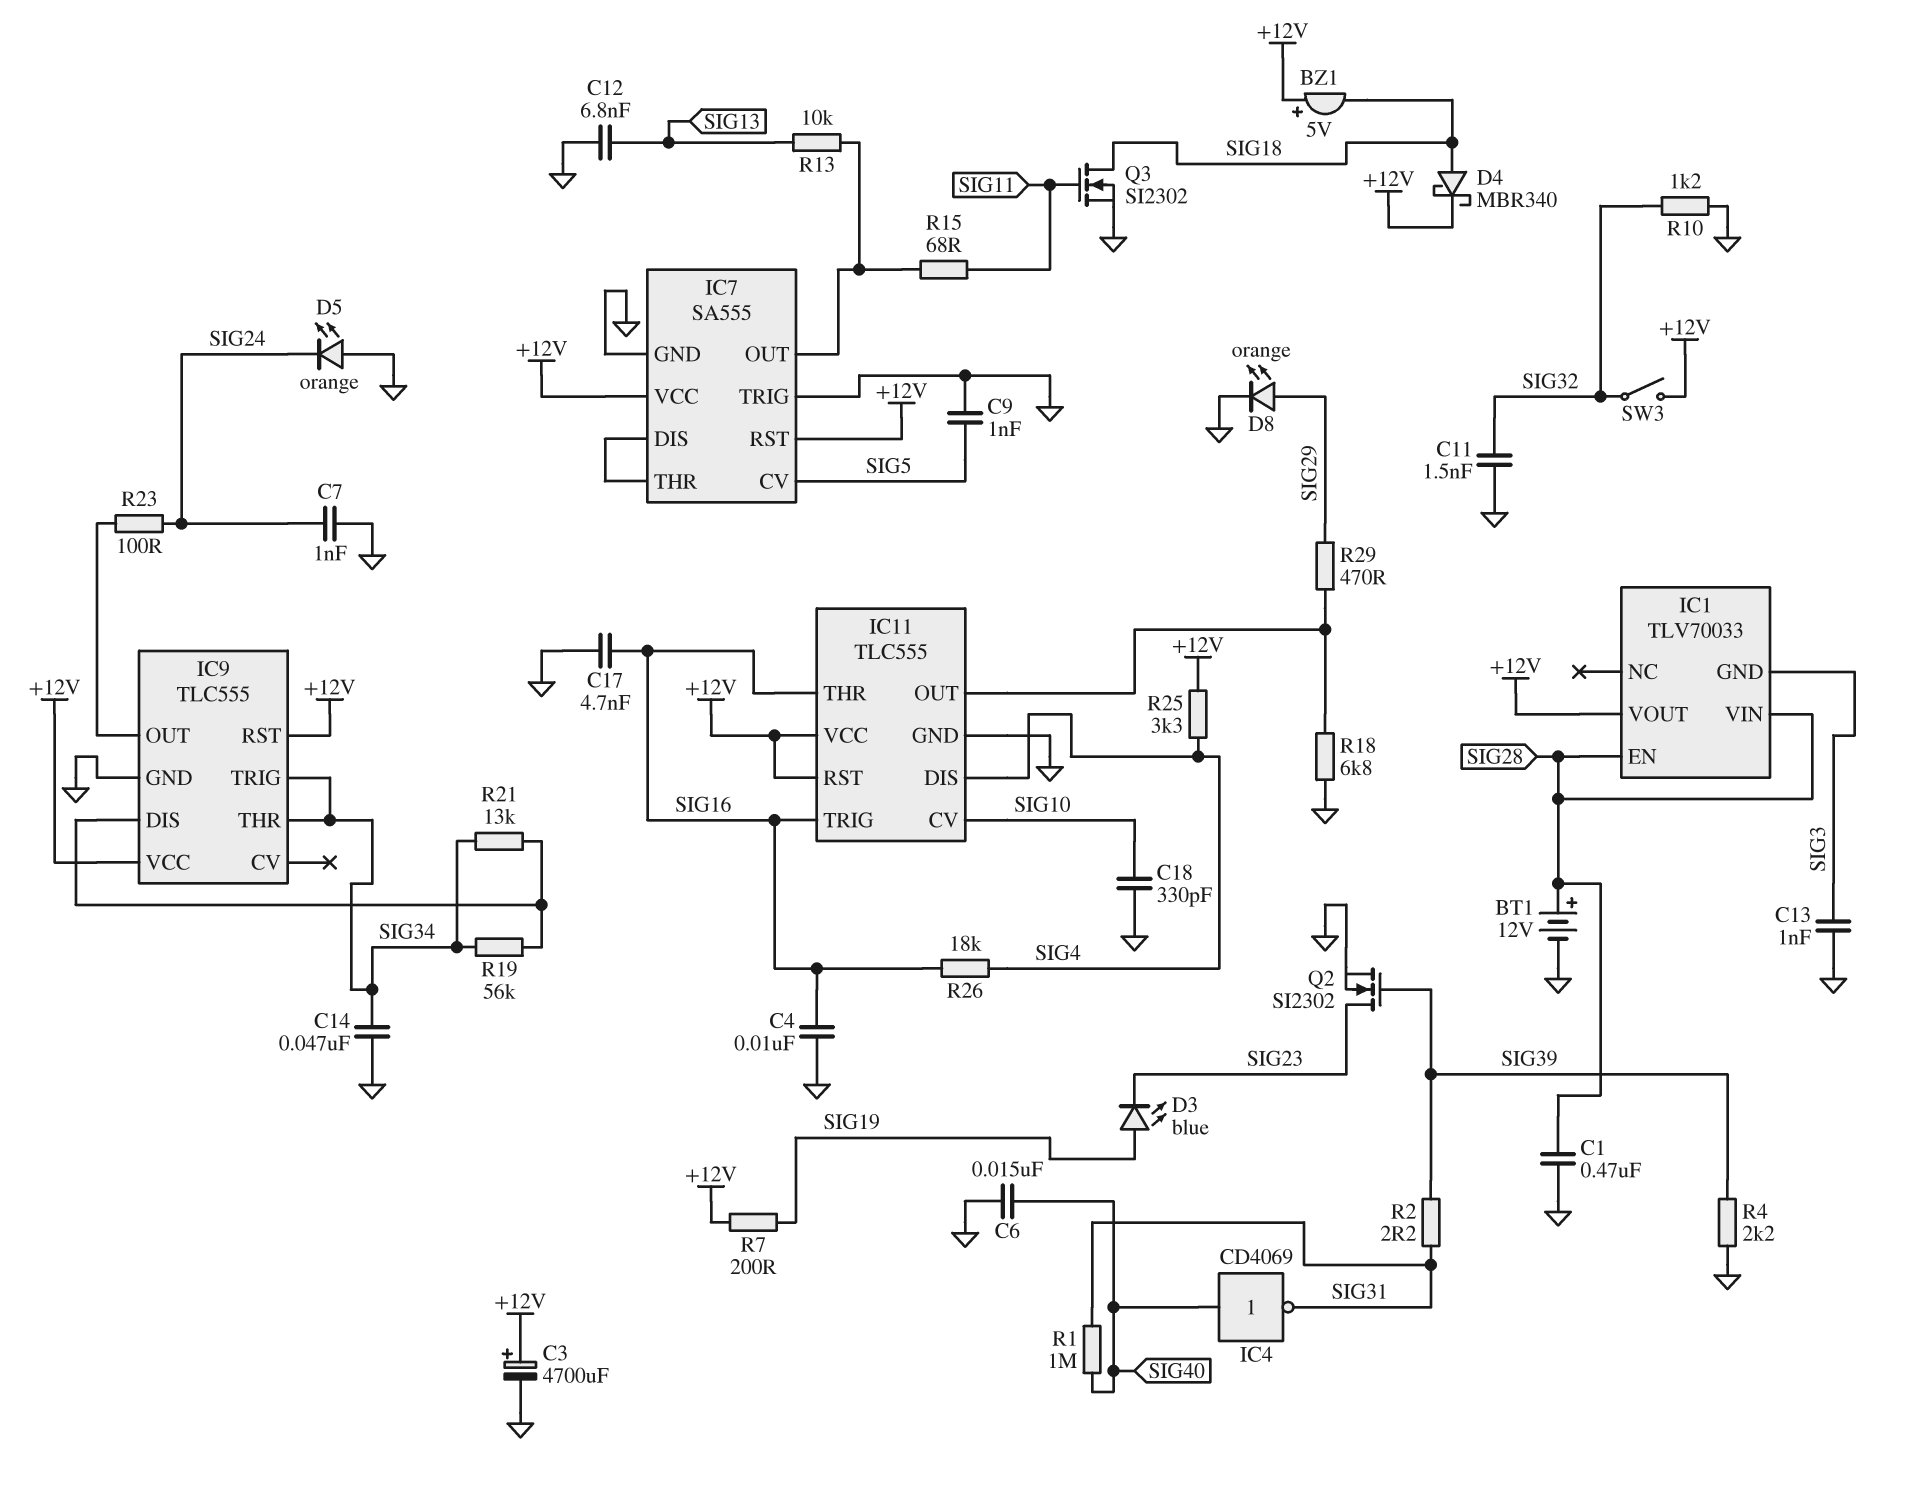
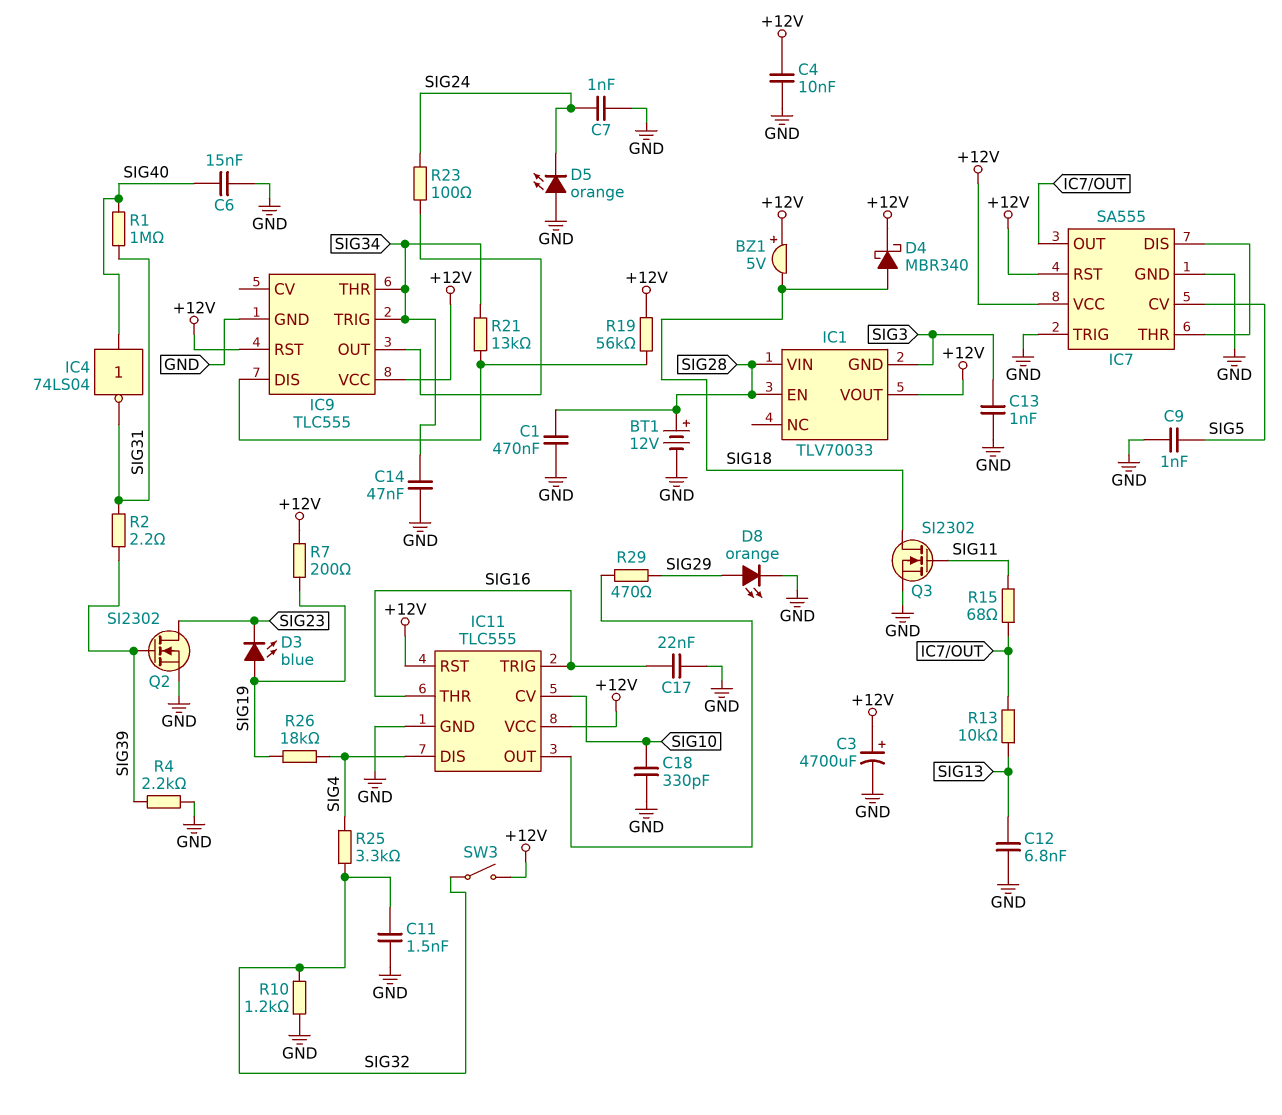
C4: 10nF (GND, SIG16) -> 10nF (+12V, GND)
C17: 4.7nF (GND, SIG16) -> 22nF (GND, SIG16)
IC4: NOT CD4069 (in SIG40, out SIG31) -> NOT 74LS04 (in SIG40, out SIG31)
R18: 6.8k (GND, IC11/OUT) -> none
R19: 56k (IC9/DIS, SIG34) -> 56k (+12V, IC9/DIS)
R25: 3.3k (+12V, SIG4) -> 3.3k (SIG4, SIG32)
R26: 18k (SIG4, SIG16) -> 18k (SIG4, SIG19)

